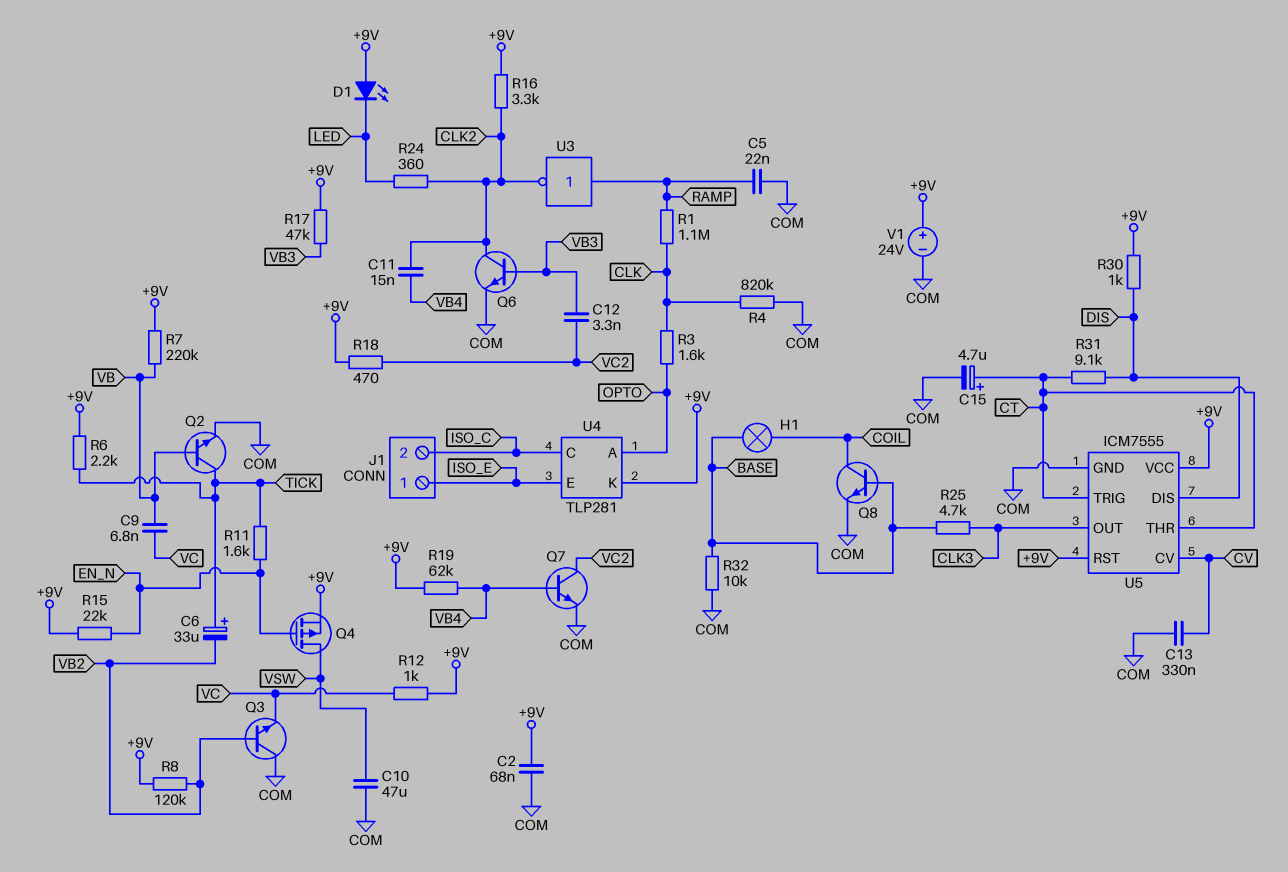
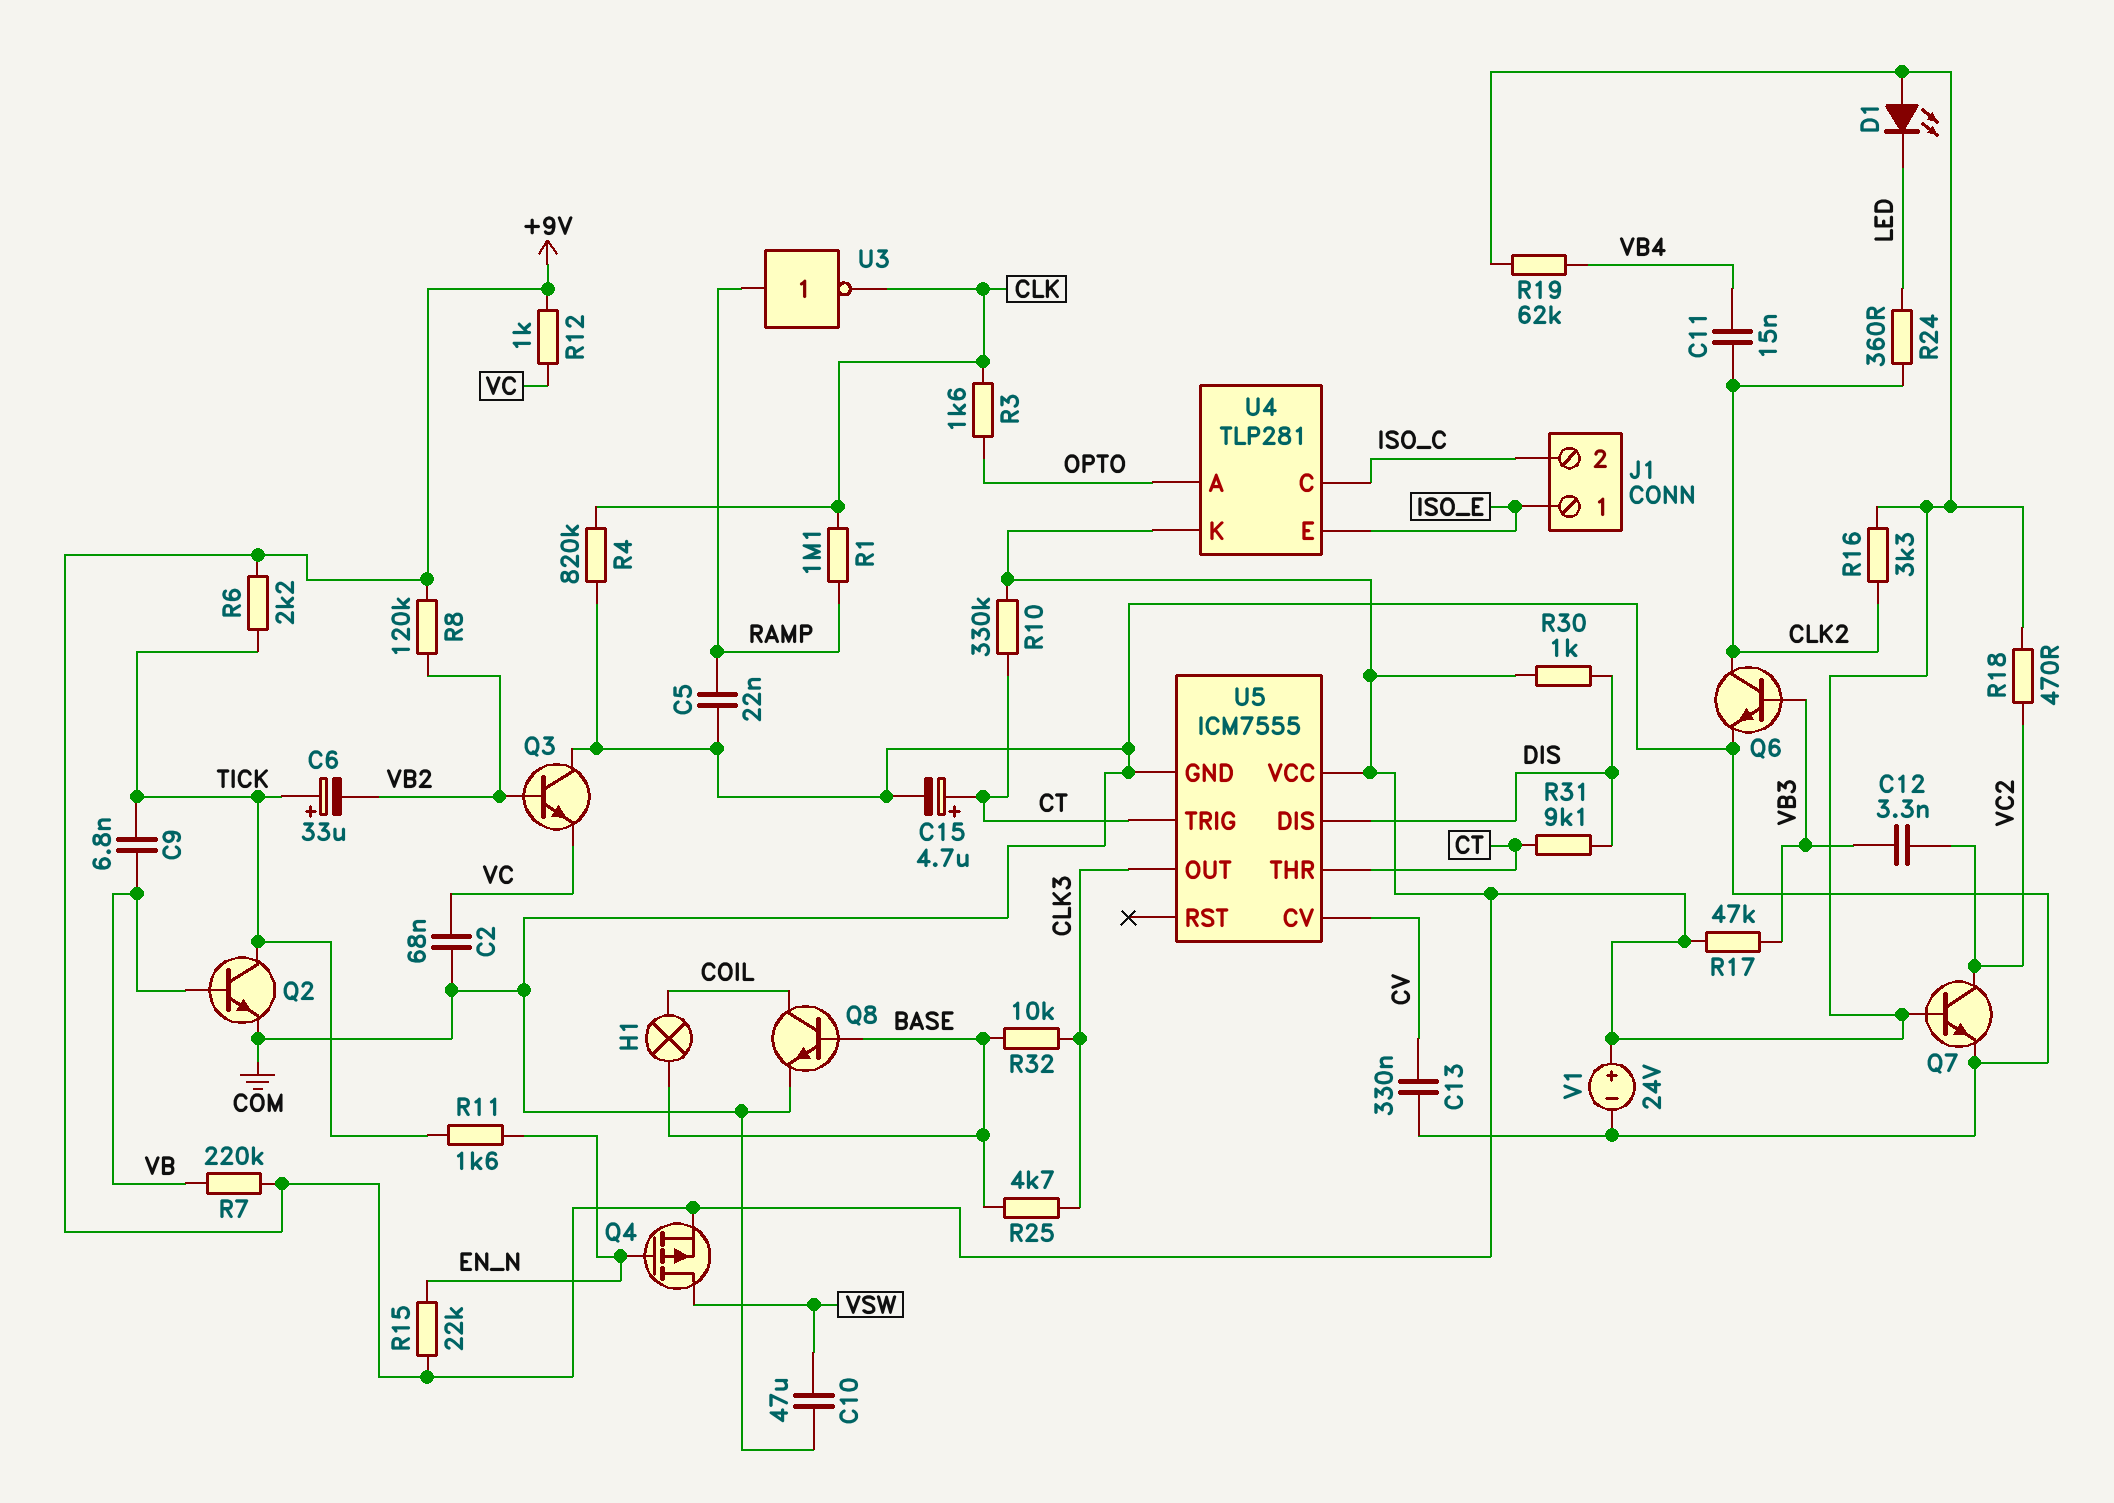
C2: 68nF (+9V, COM) -> 68nF (COM, VC)
C9: 6.8nF (VB, VC) -> 6.8nF (TICK, VB)
Q7: NPN (B VB4, C VC2, E COM) -> NPN (B +9V, C VC2, E COM)
R10: none -> 330k (+9V, CT)
R32: 10k (BASE, COM) -> 10k (BASE, CLK3)
U3: NOT (in RAMP, out CLK2) -> NOT (in RAMP, out CLK)
U5 pin RST: +9V -> none

